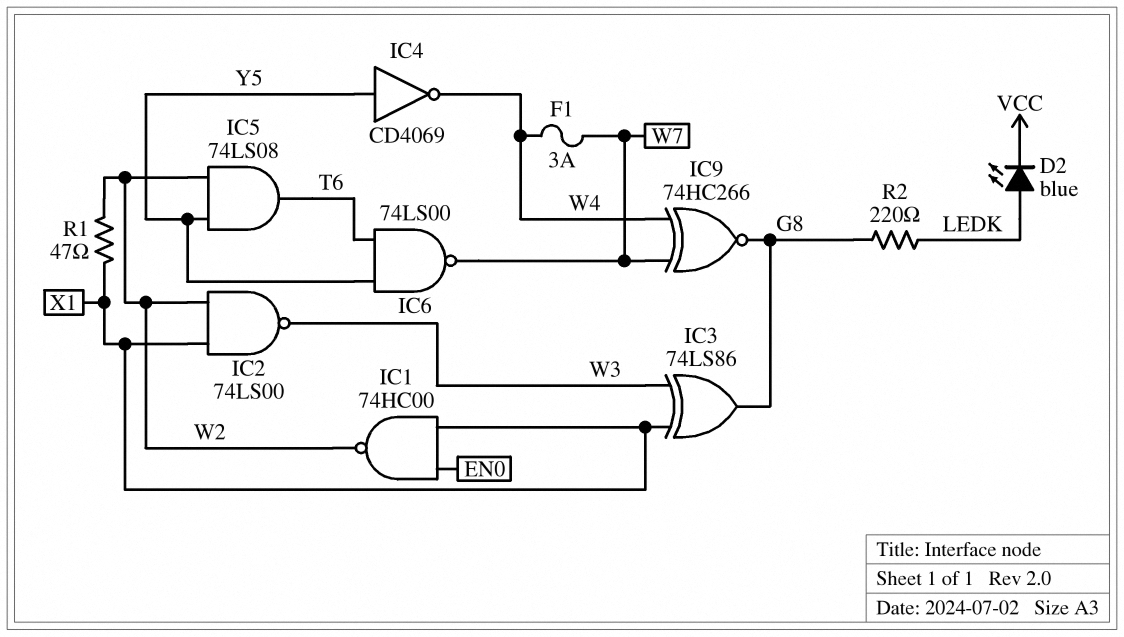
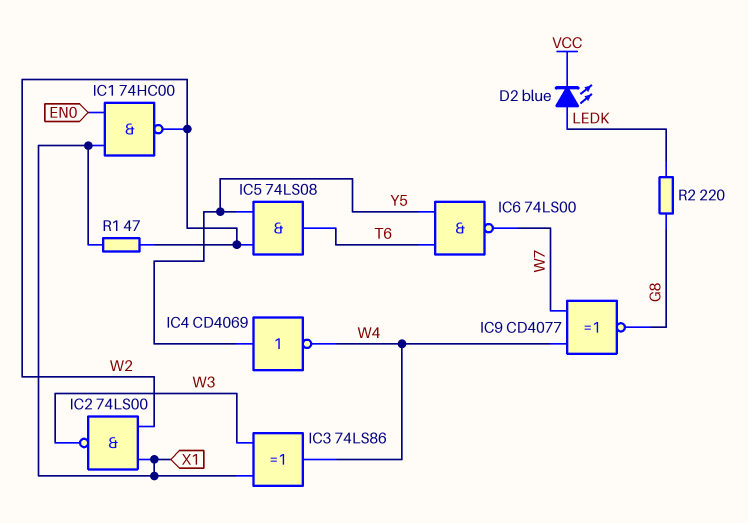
F1: 3A (W4, W7) -> none
IC3: XOR 74LS86 (in W3, in X1, out G8) -> XOR 74LS86 (in W3, in X1, out W4)
IC9: XNOR 74HC266 (in W4, in W7, out G8) -> XNOR CD4077 (in W4, in W7, out G8)

